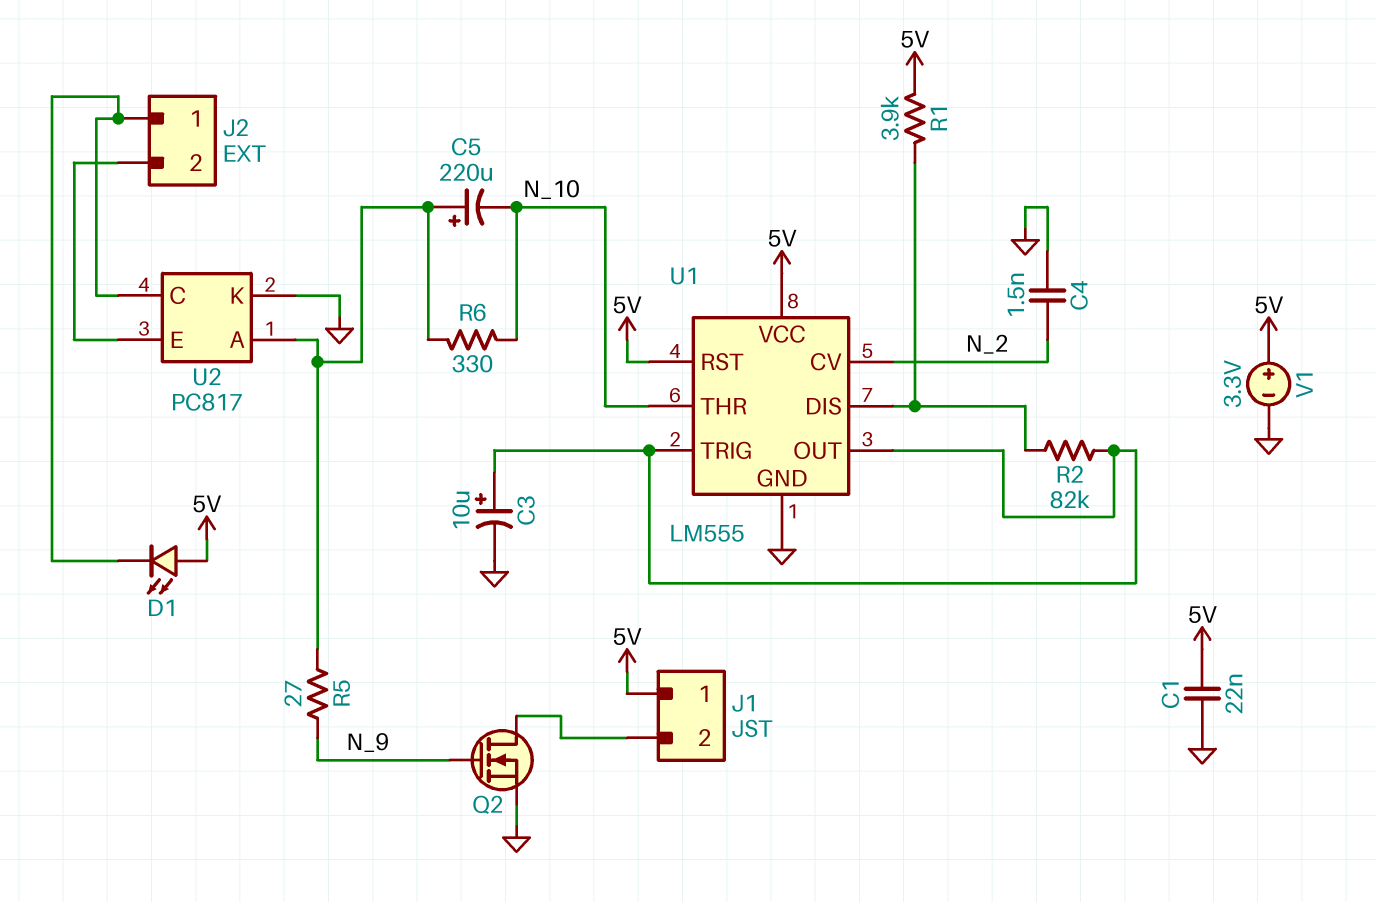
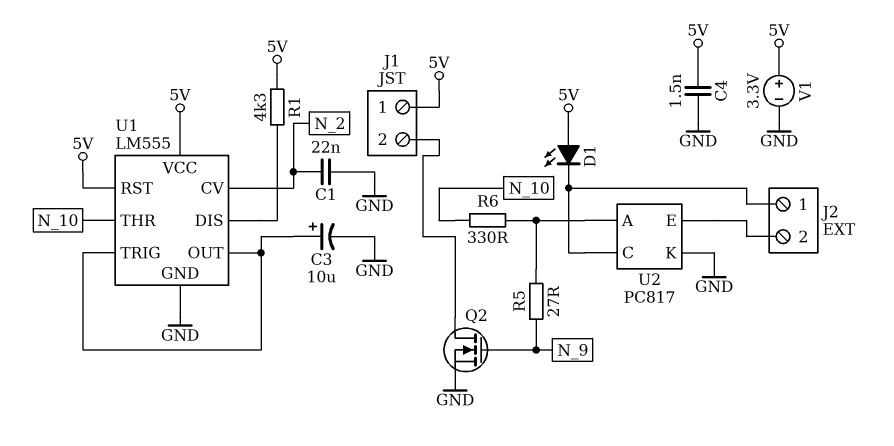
C1: 22nF (5V, GND) -> 22nF (GND, N_2)
C4: 1.5nF (GND, N_2) -> 1.5nF (5V, GND)
C5: 220uF (plus U2/A, minus N_10) -> none
R1: 3.9k (5V, U1/DIS) -> 4.3k (5V, U1/DIS)
R2: 82k (U1/DIS, U1/OUT) -> none

